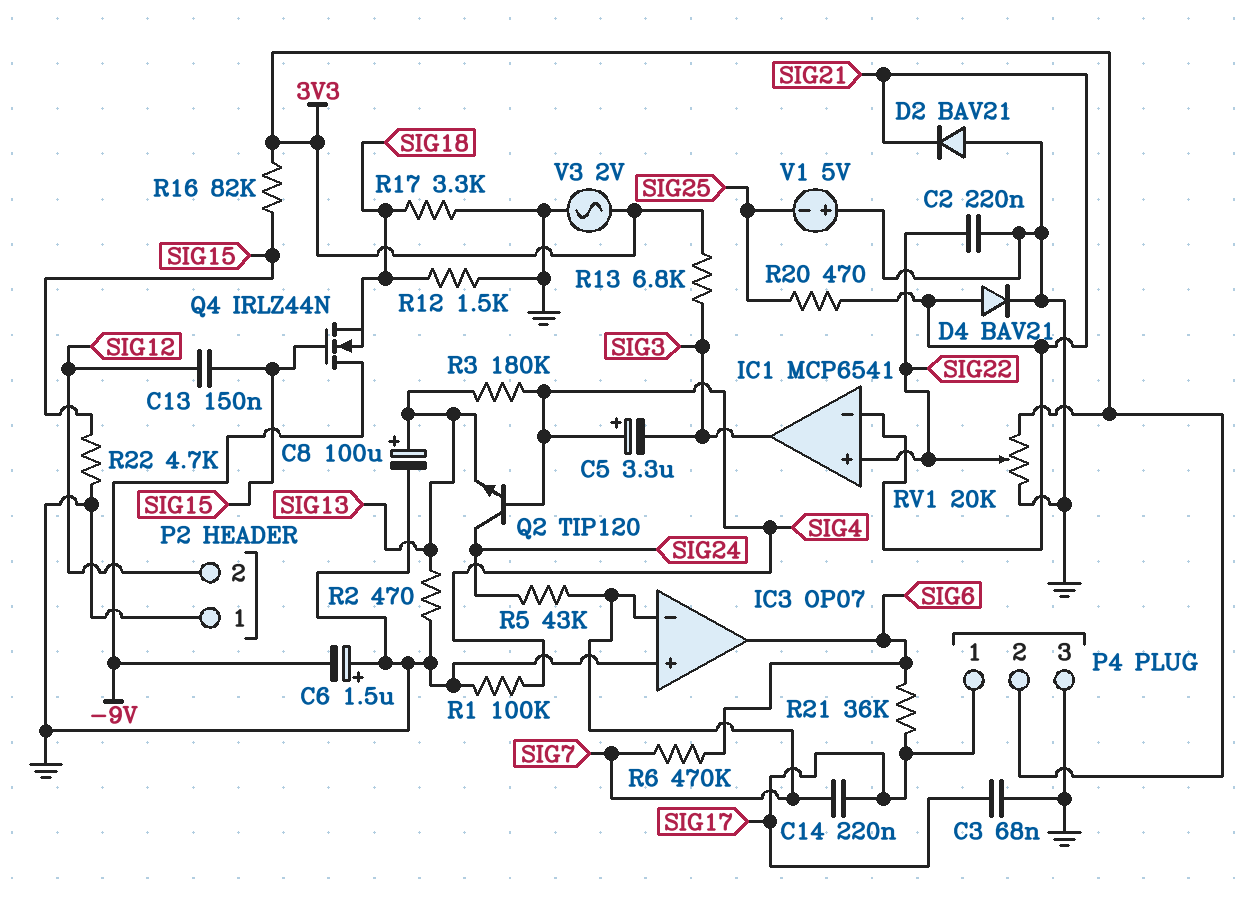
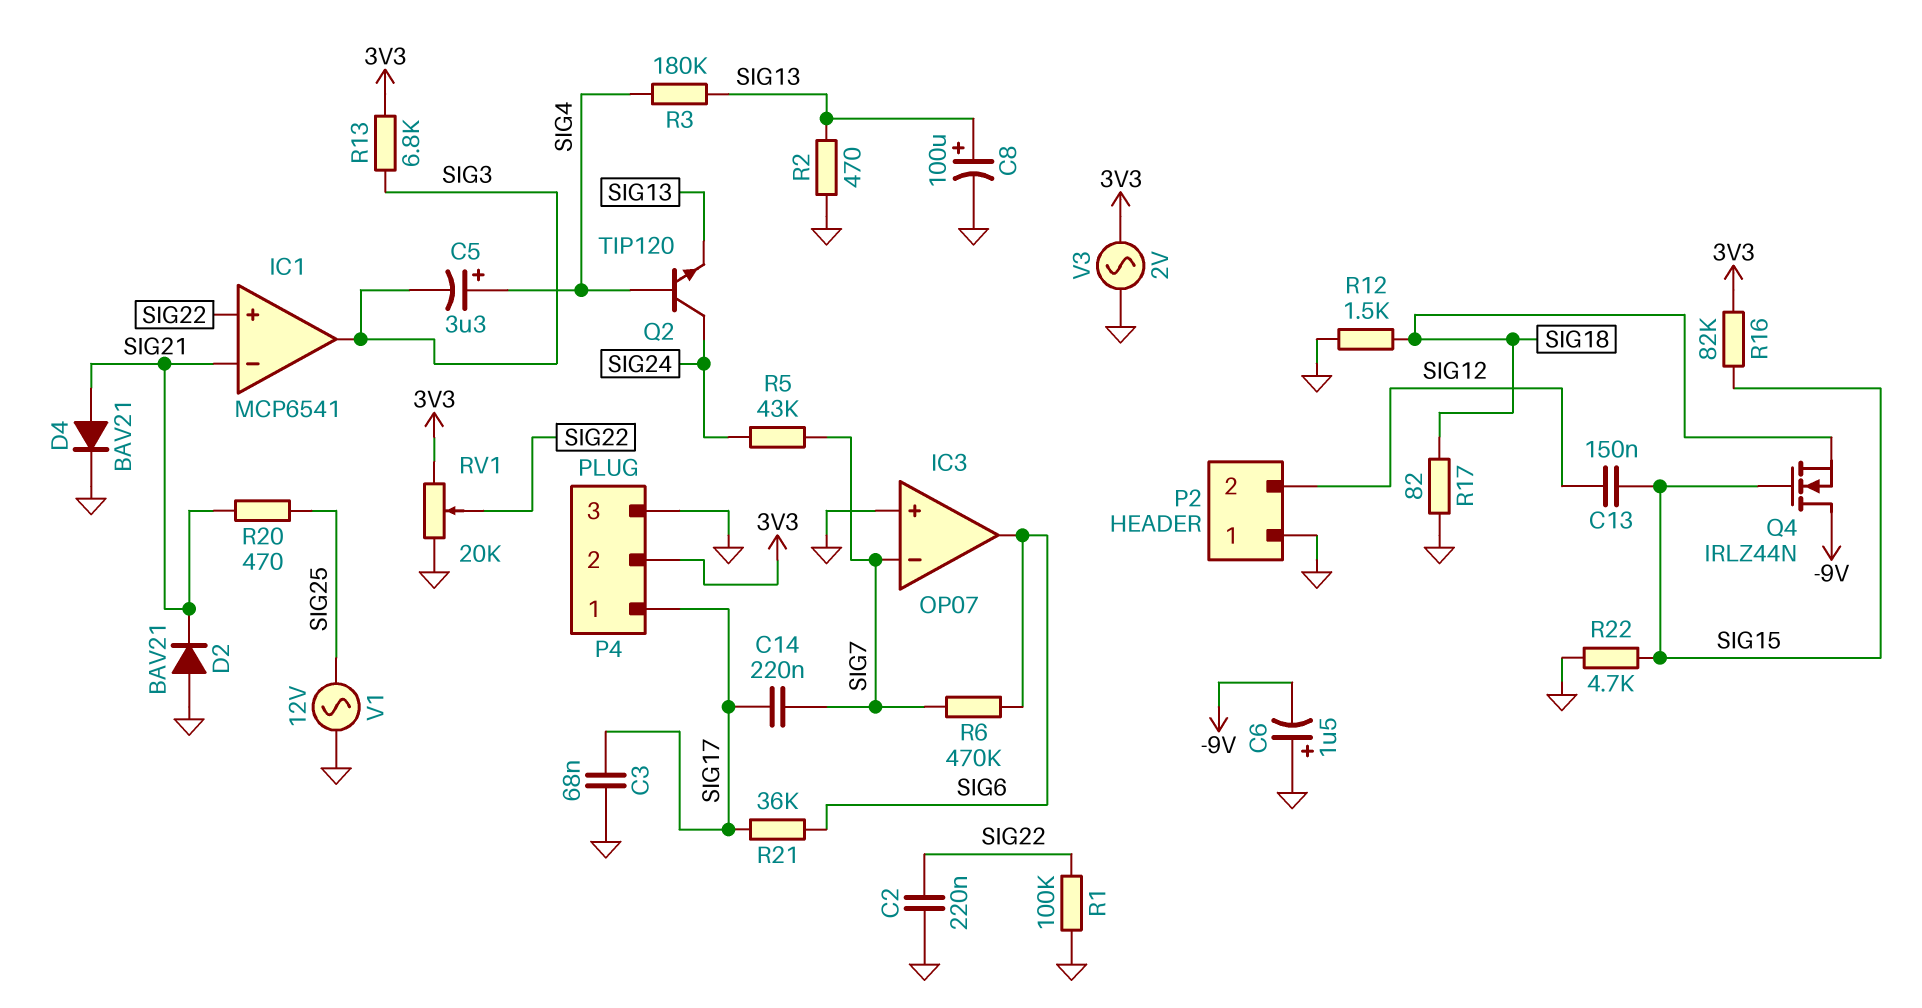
R1: 100k (GND, SIG4) -> 100k (GND, SIG22)
R17: 3.3k (GND, SIG18) -> 82 (GND, SIG18)
V1: 5V (plus GND, minus SIG25) -> AC 12V (GND, SIG25)

